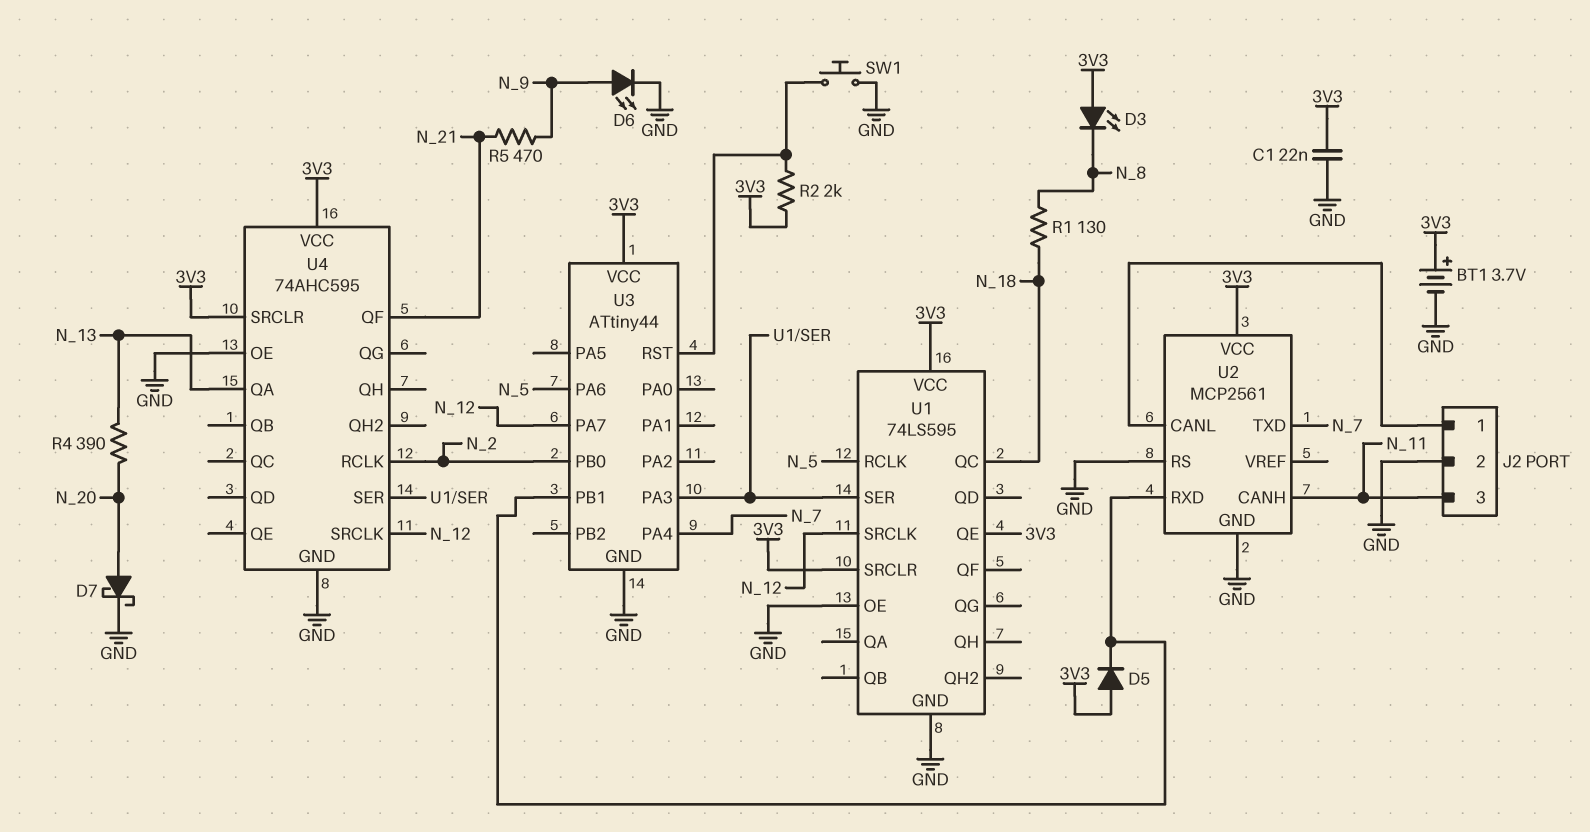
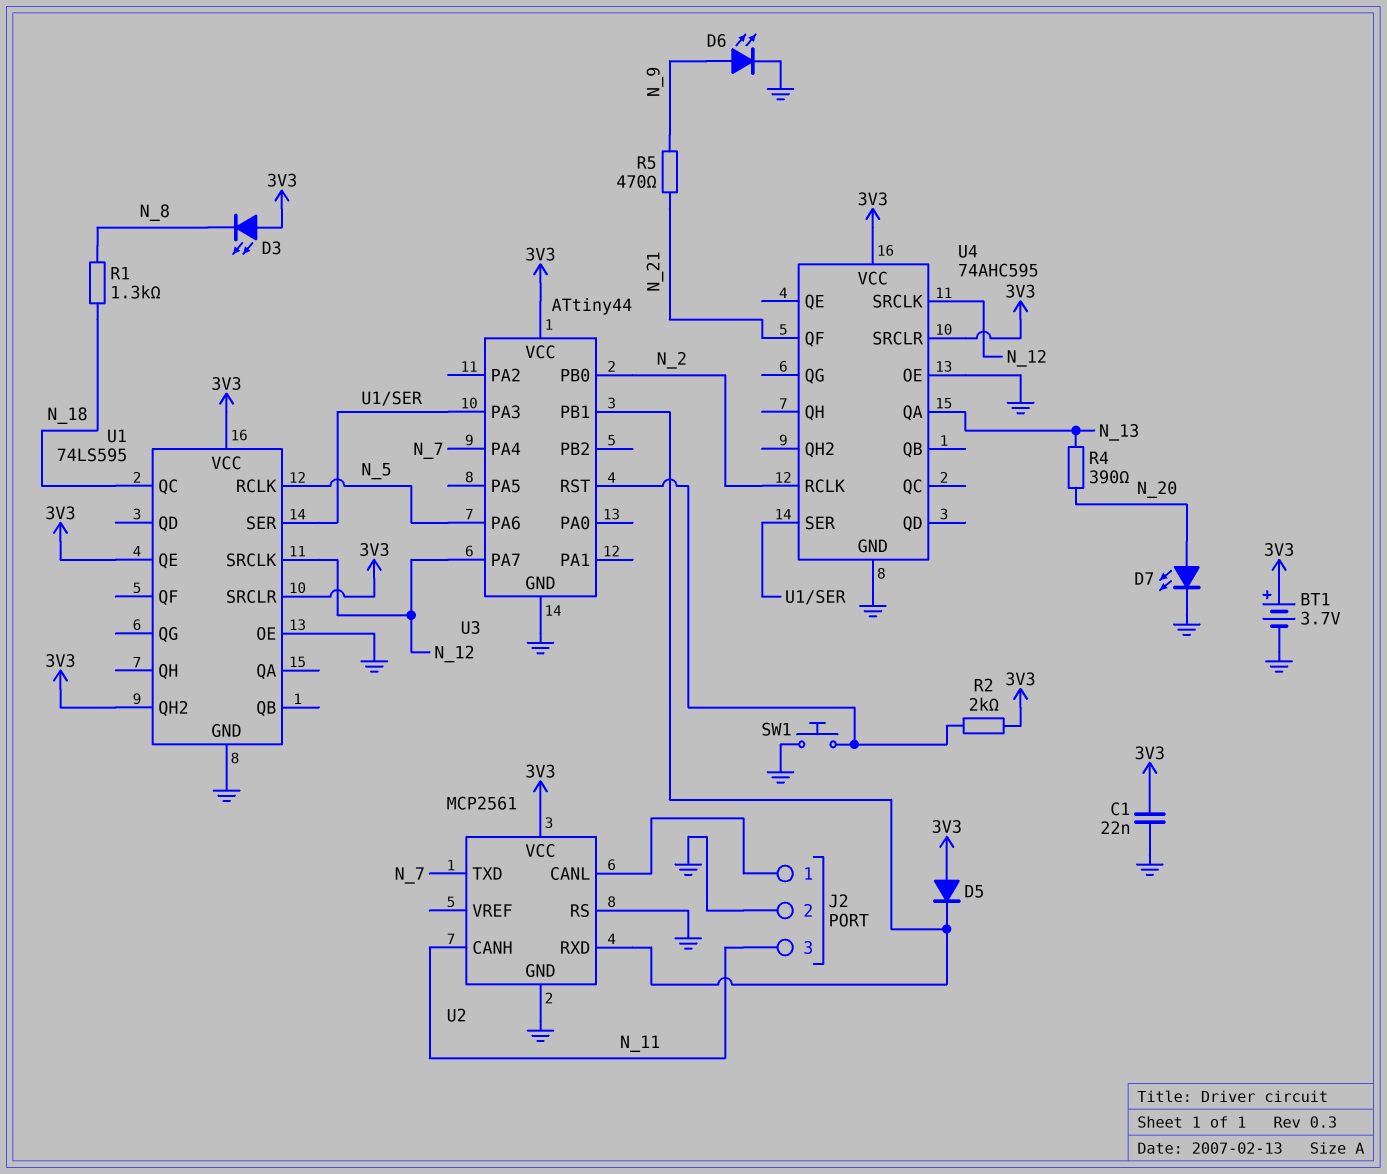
D7: schottky (A N_20, K GND) -> LED (A N_20, K GND)
R1: 130 (N_8, N_18) -> 1.3k (N_8, N_18)
U1 pin QH2: none -> 3V3

